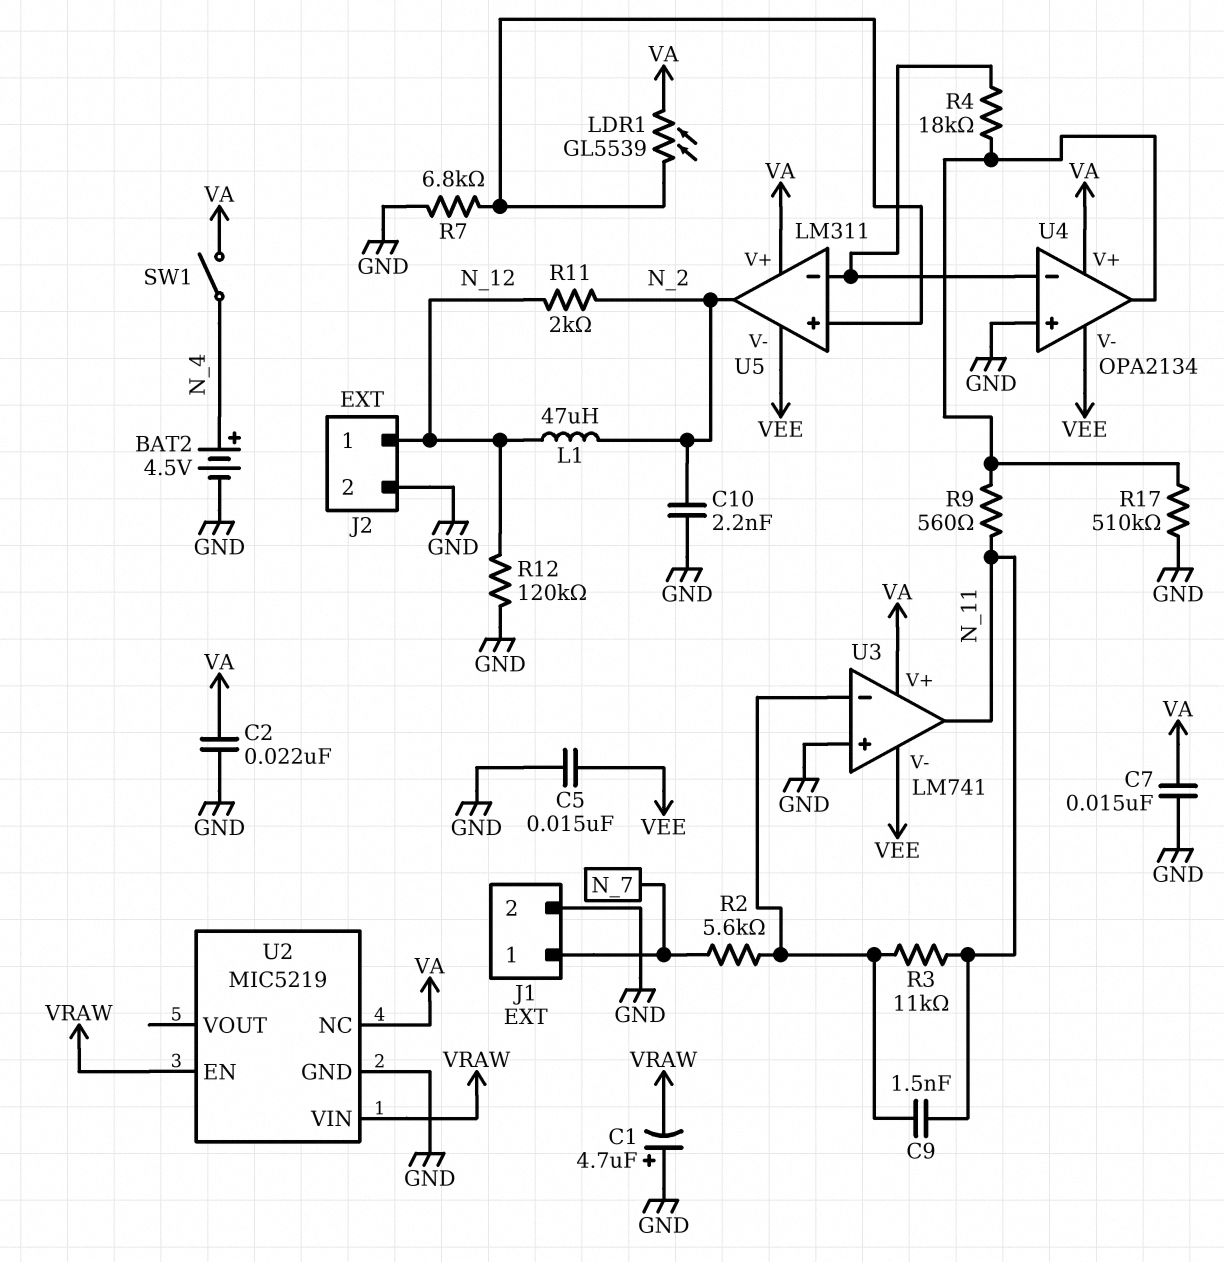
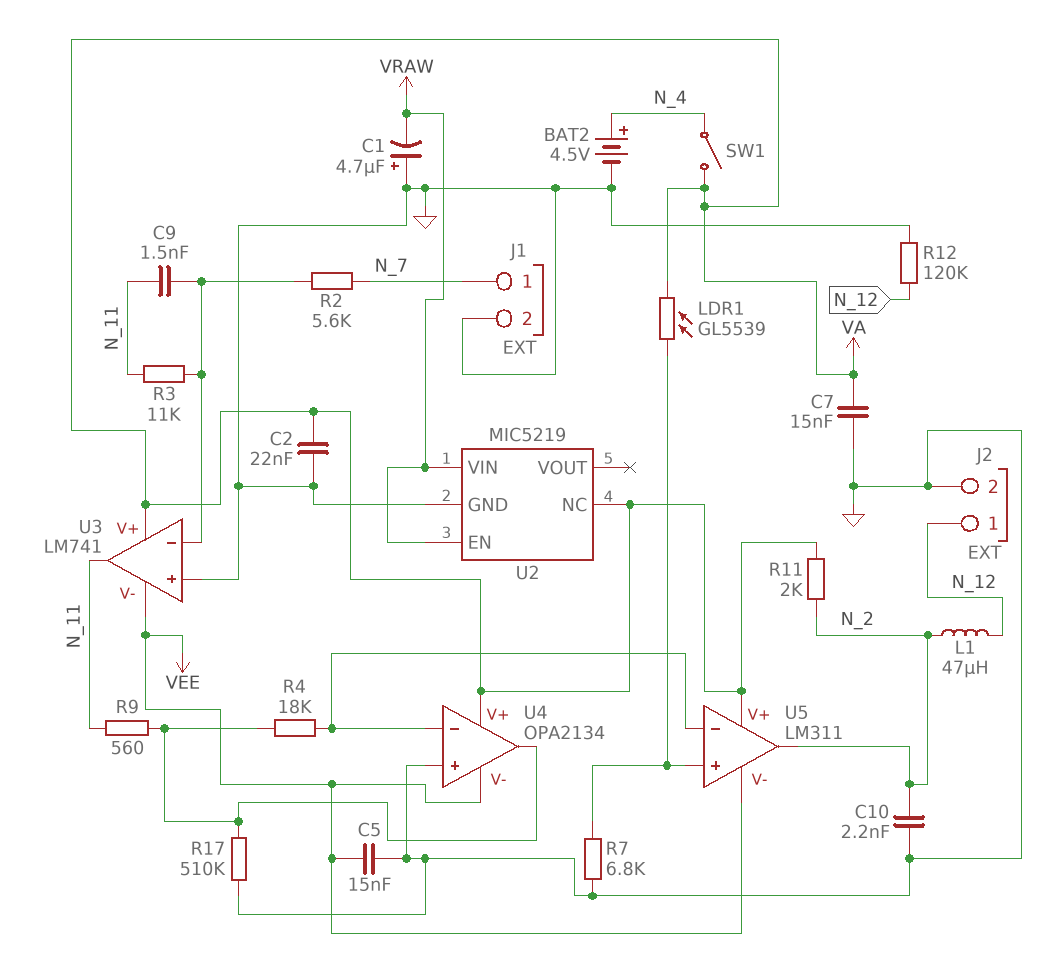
R11: 2k (N_2, N_12) -> 2k (N_2, VA)

